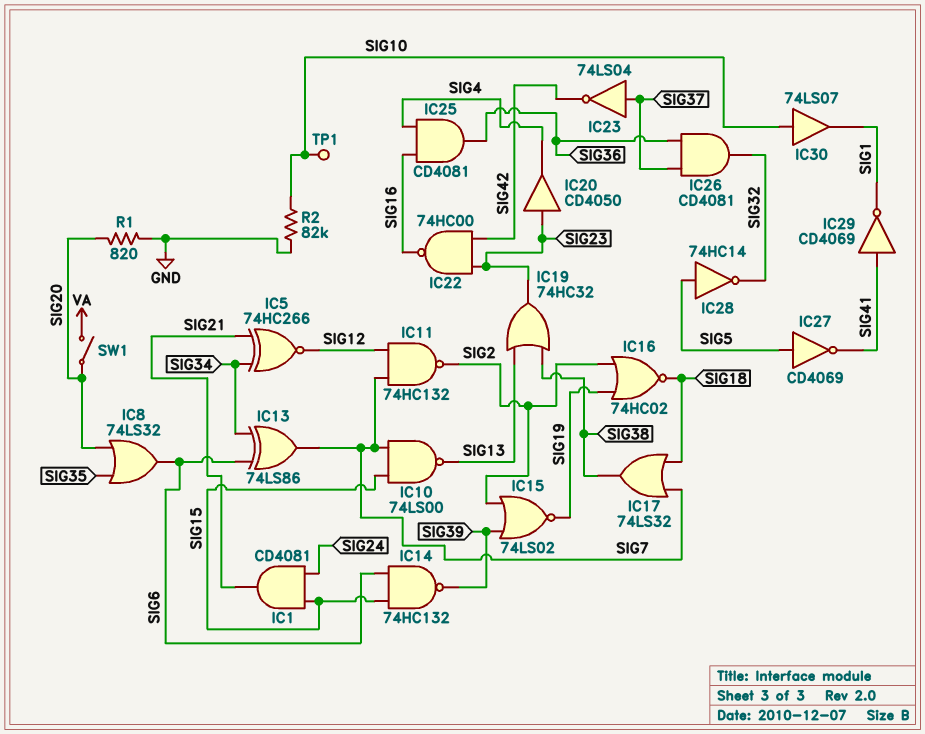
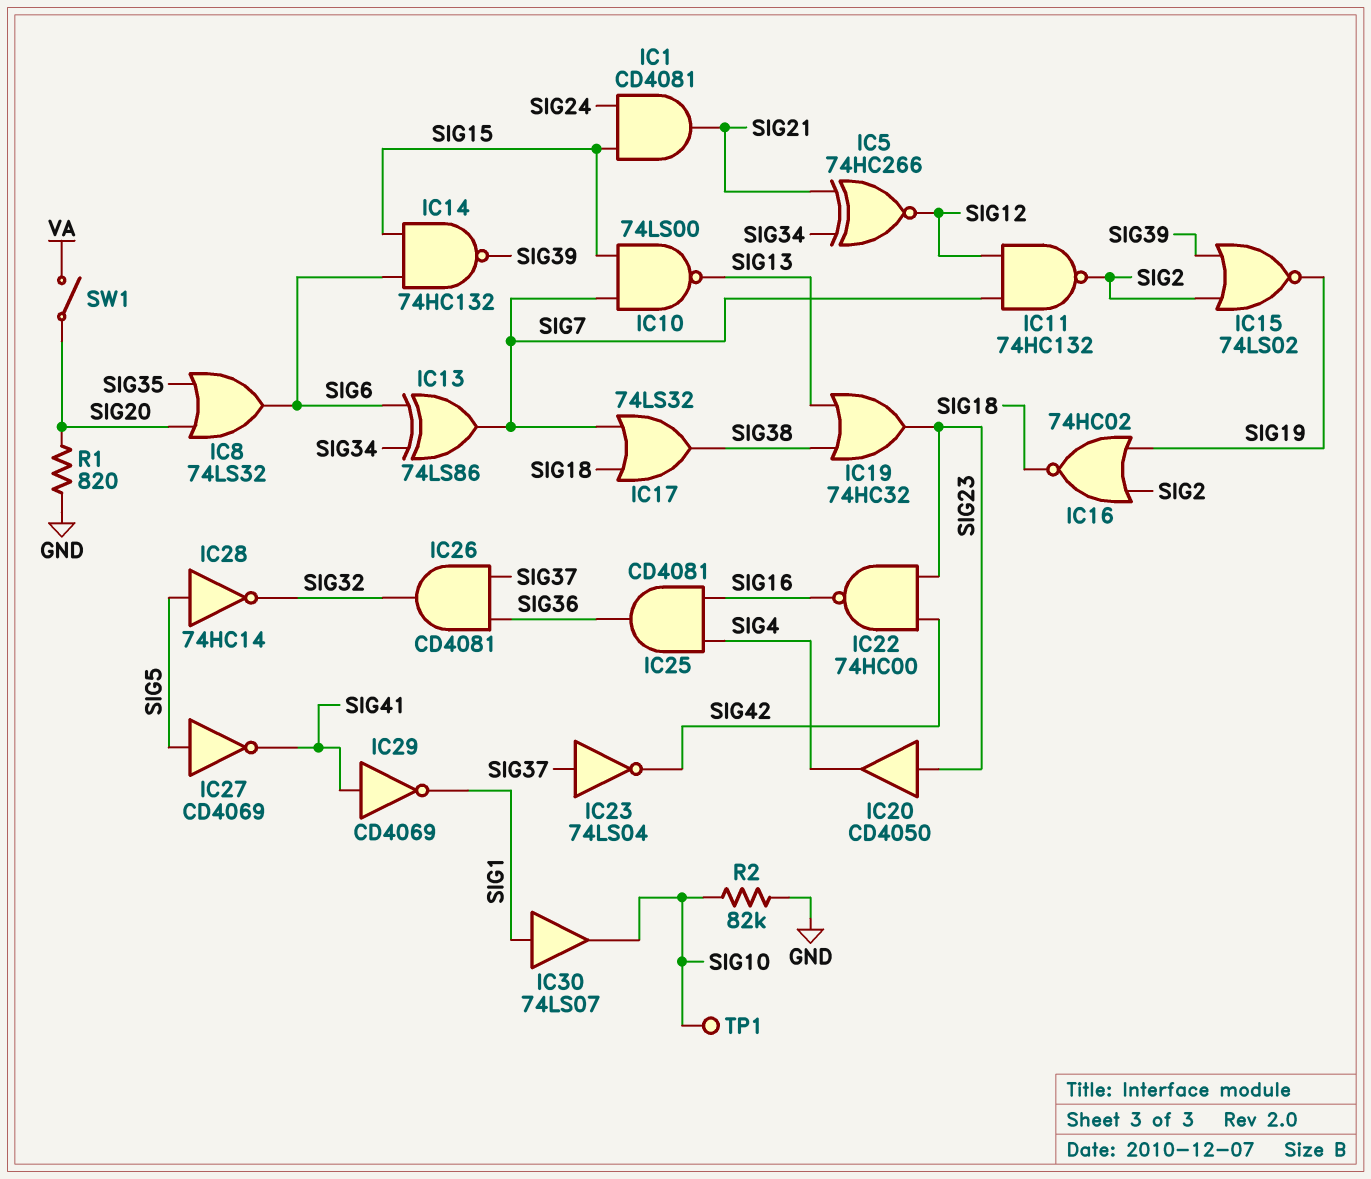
IC30: buffer 74LS07 (in SIG10, out SIG1) -> buffer 74LS07 (in SIG1, out SIG10)

